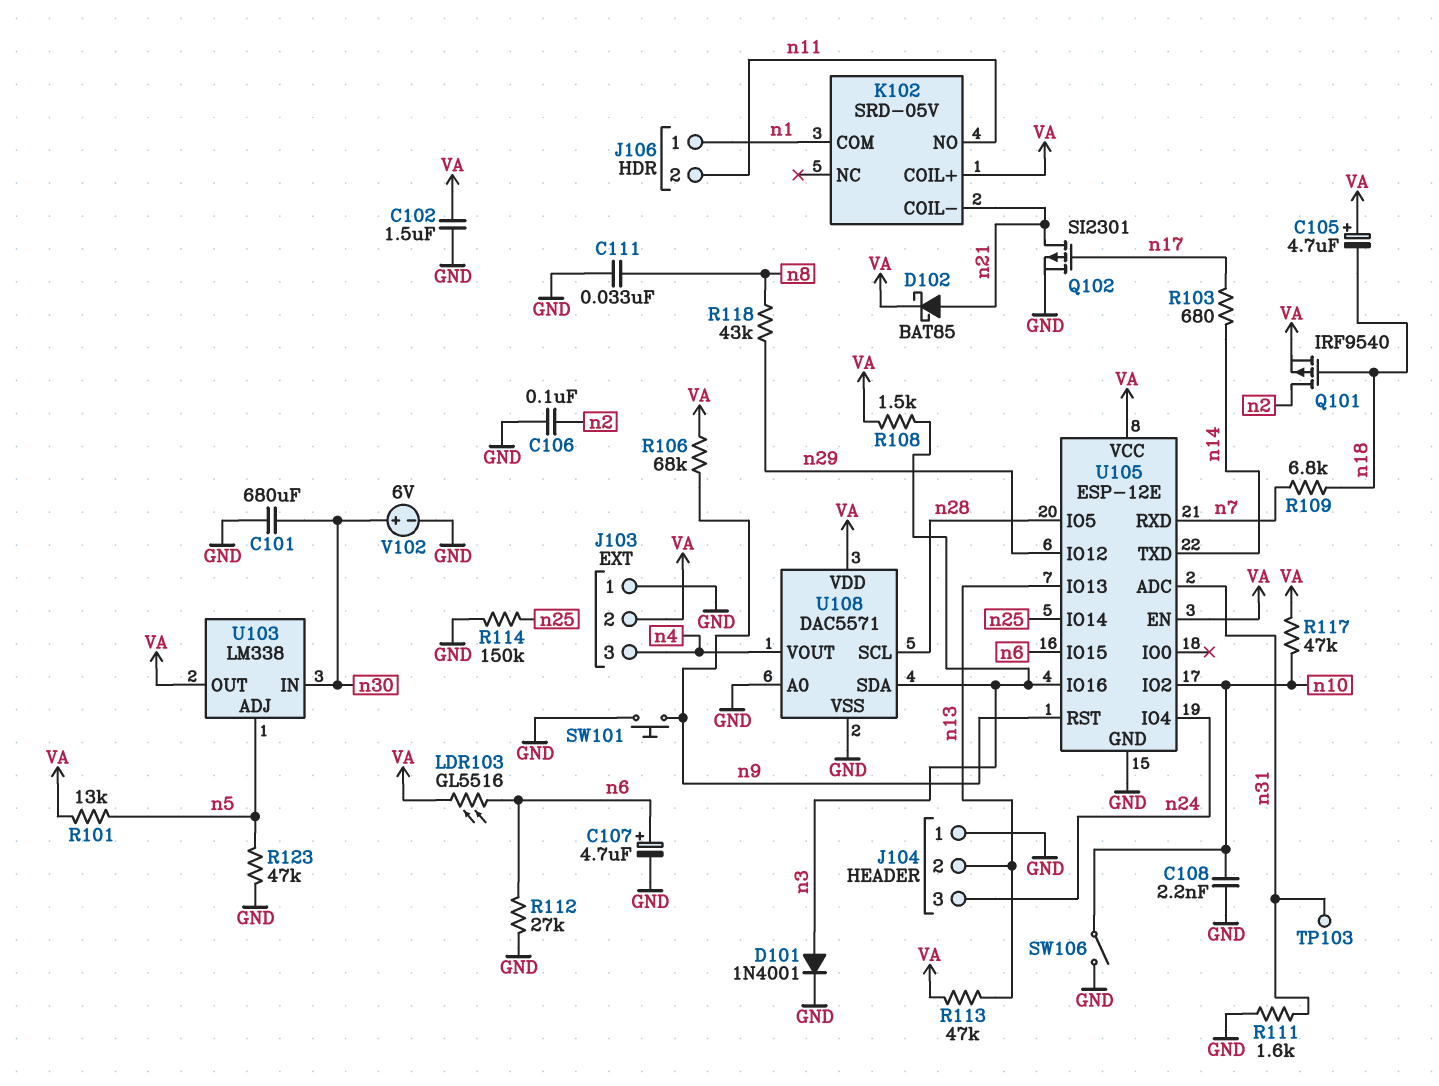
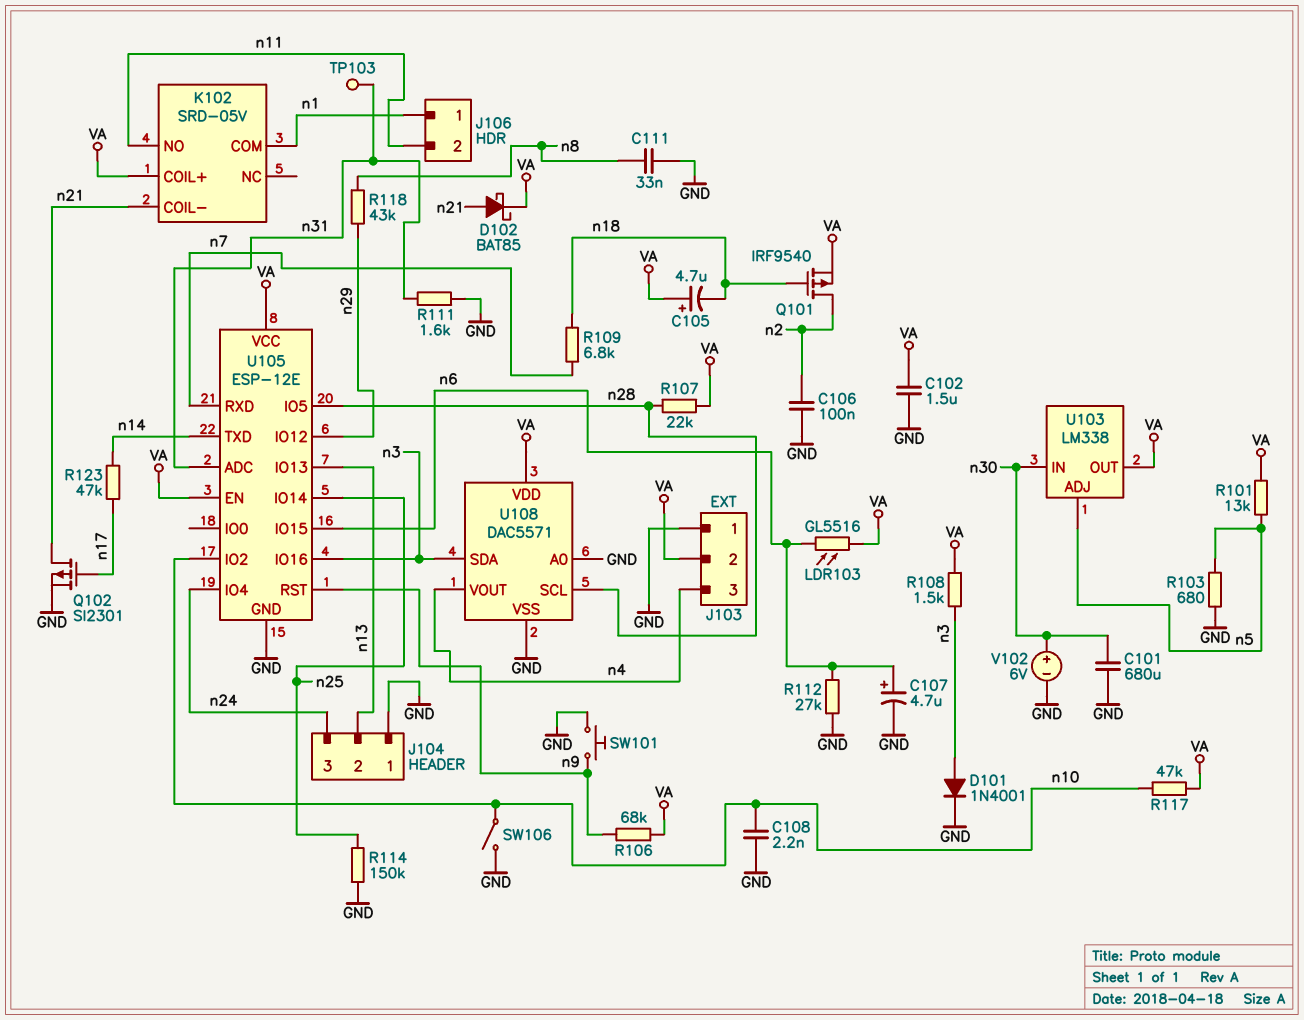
R103: 680 (n14, n17) -> 680 (GND, n5)
R107: none -> 22k (VA, n28)
R113: 47k (VA, n13) -> none
R123: 47k (GND, n5) -> 47k (n14, n17)

